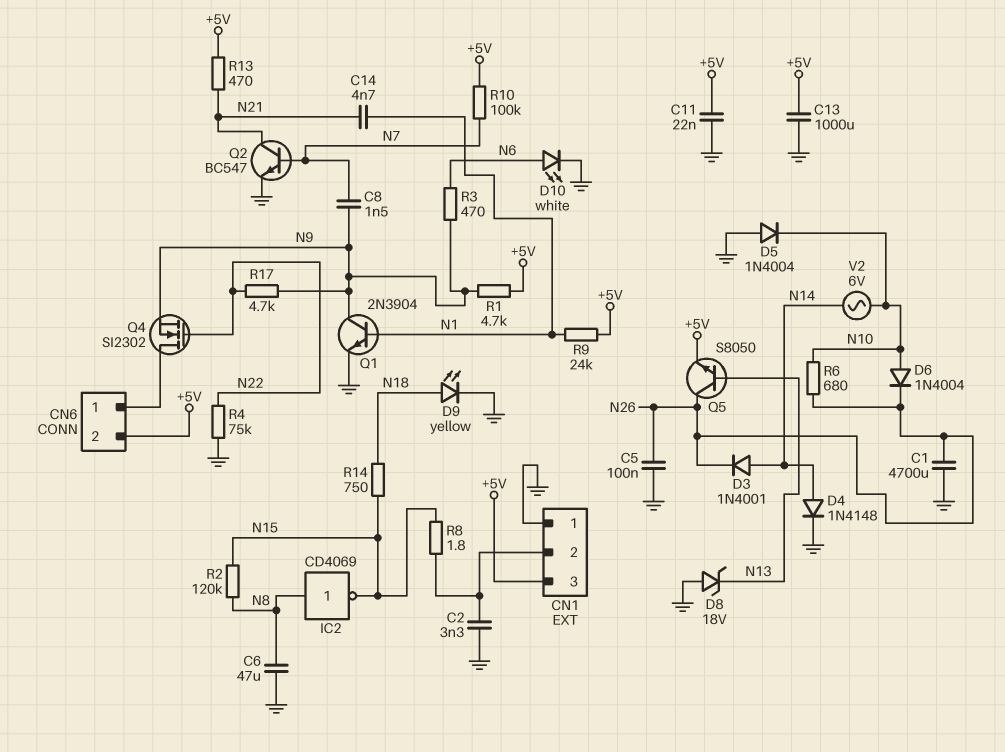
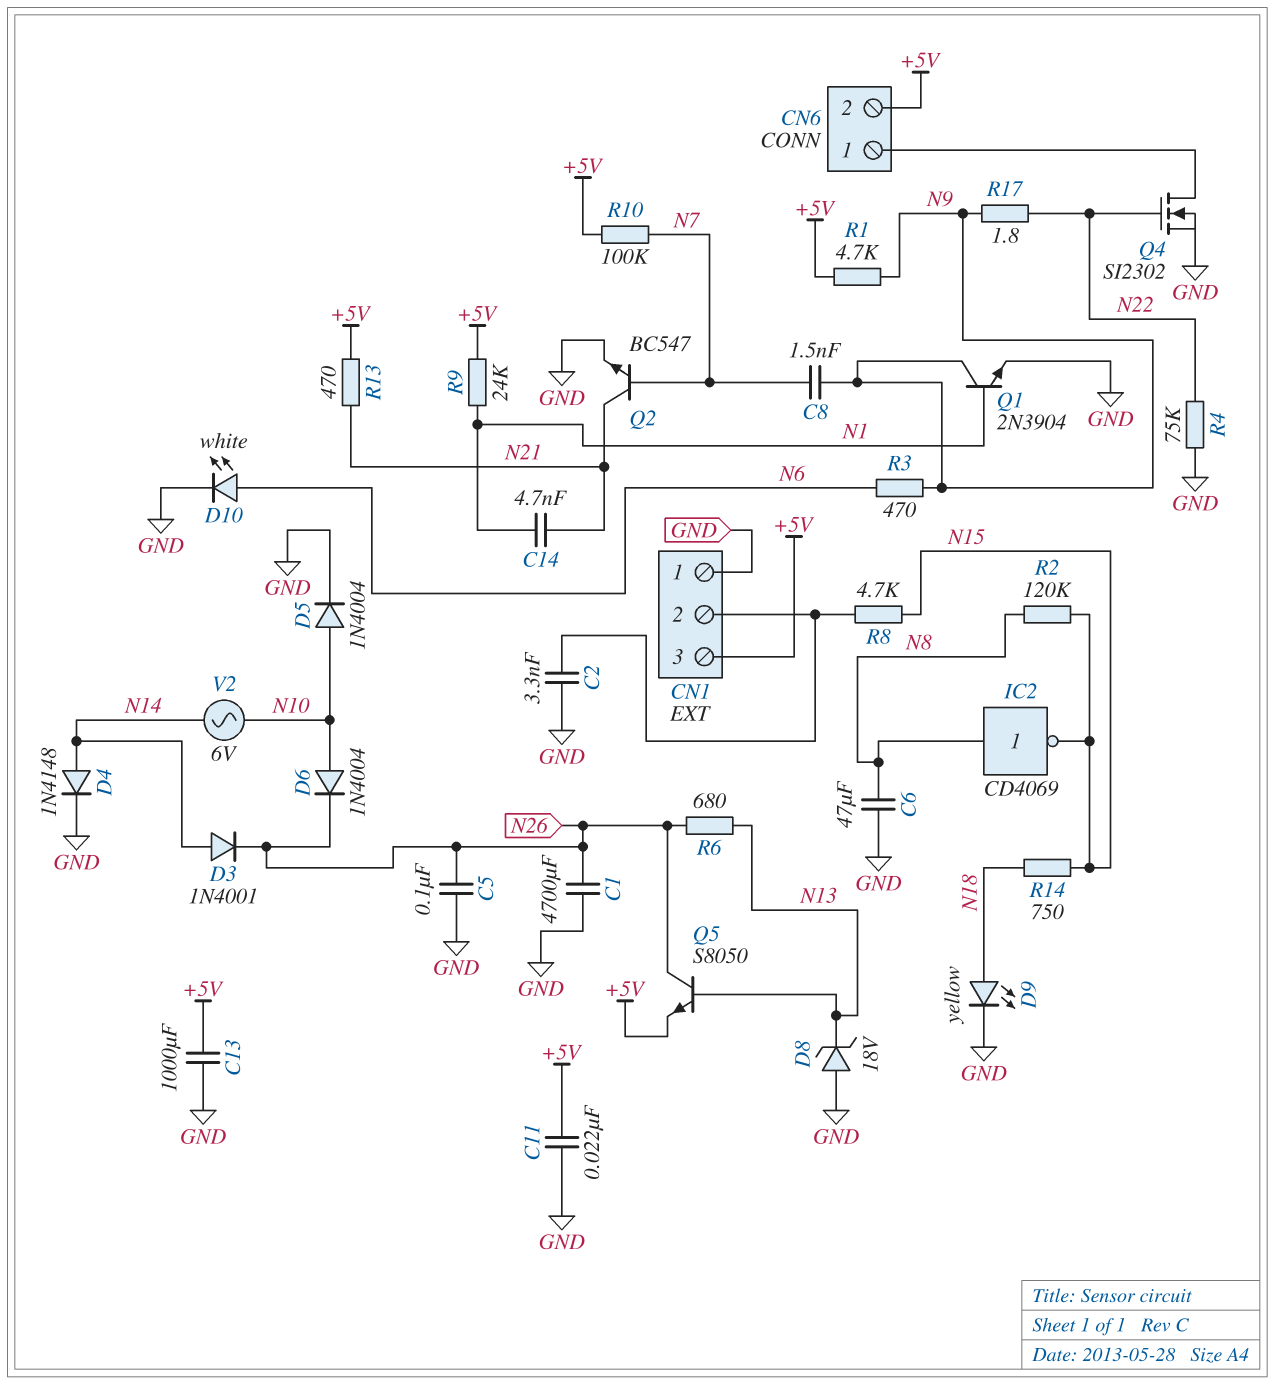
D5: diode 1N4004 (A GND, K N10) -> diode 1N4004 (A N10, K GND)
Q4: NMOS SI2302 (G N22, D CN6/1, S N9) -> NMOS SI2302 (G N22, D CN6/1, S GND)
R6: 680 (N10, N26) -> 680 (N13, N26)
R8: 1.8 (CN1/2, N15) -> 4.7k (CN1/2, N15)
R17: 4.7k (N9, N22) -> 1.8 (N9, N22)

